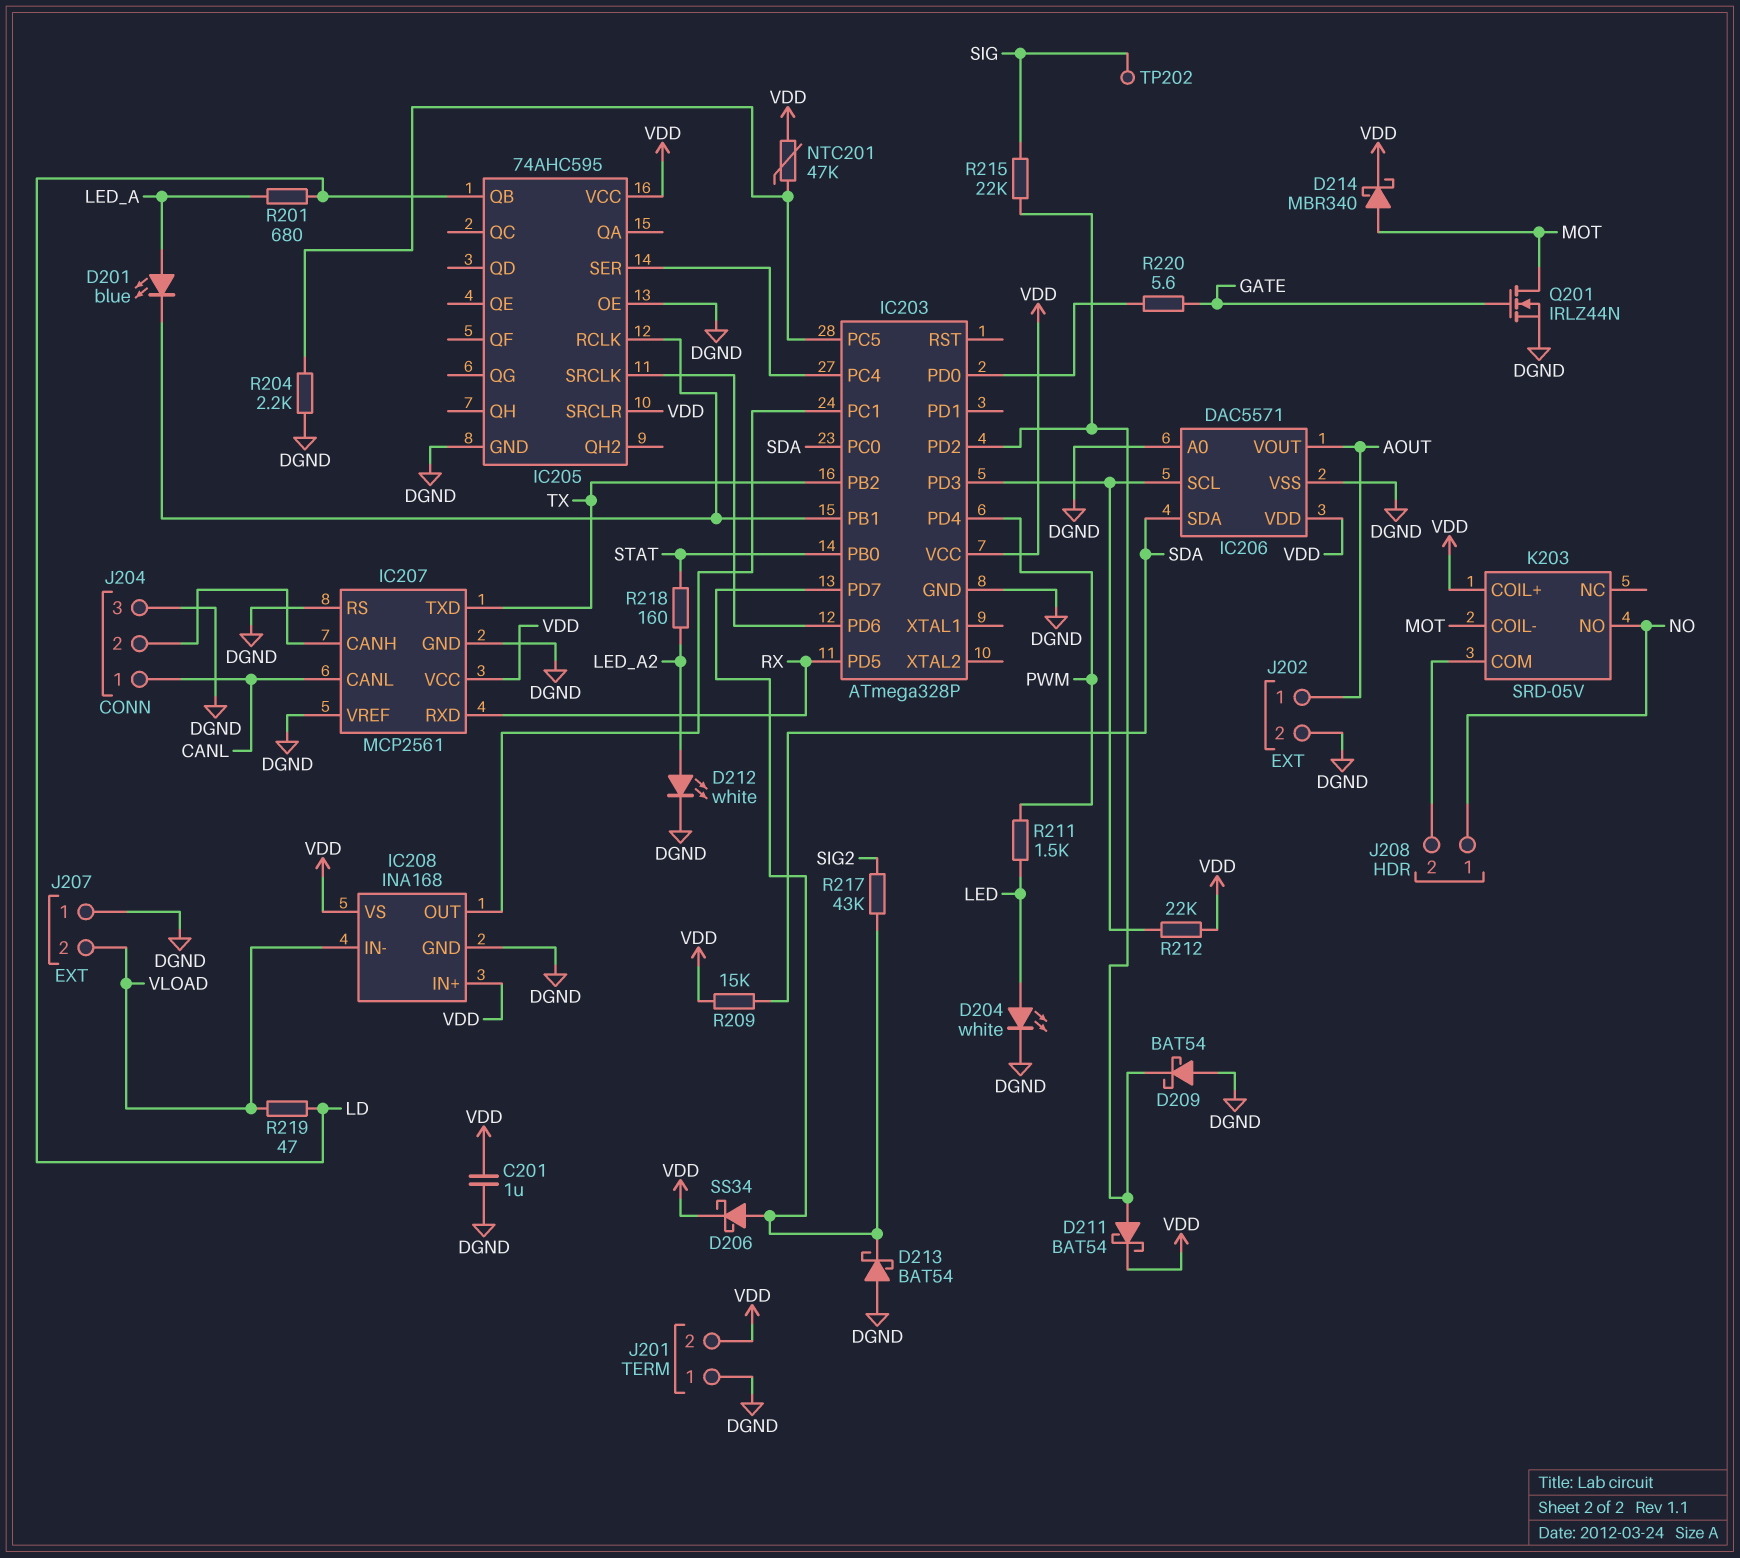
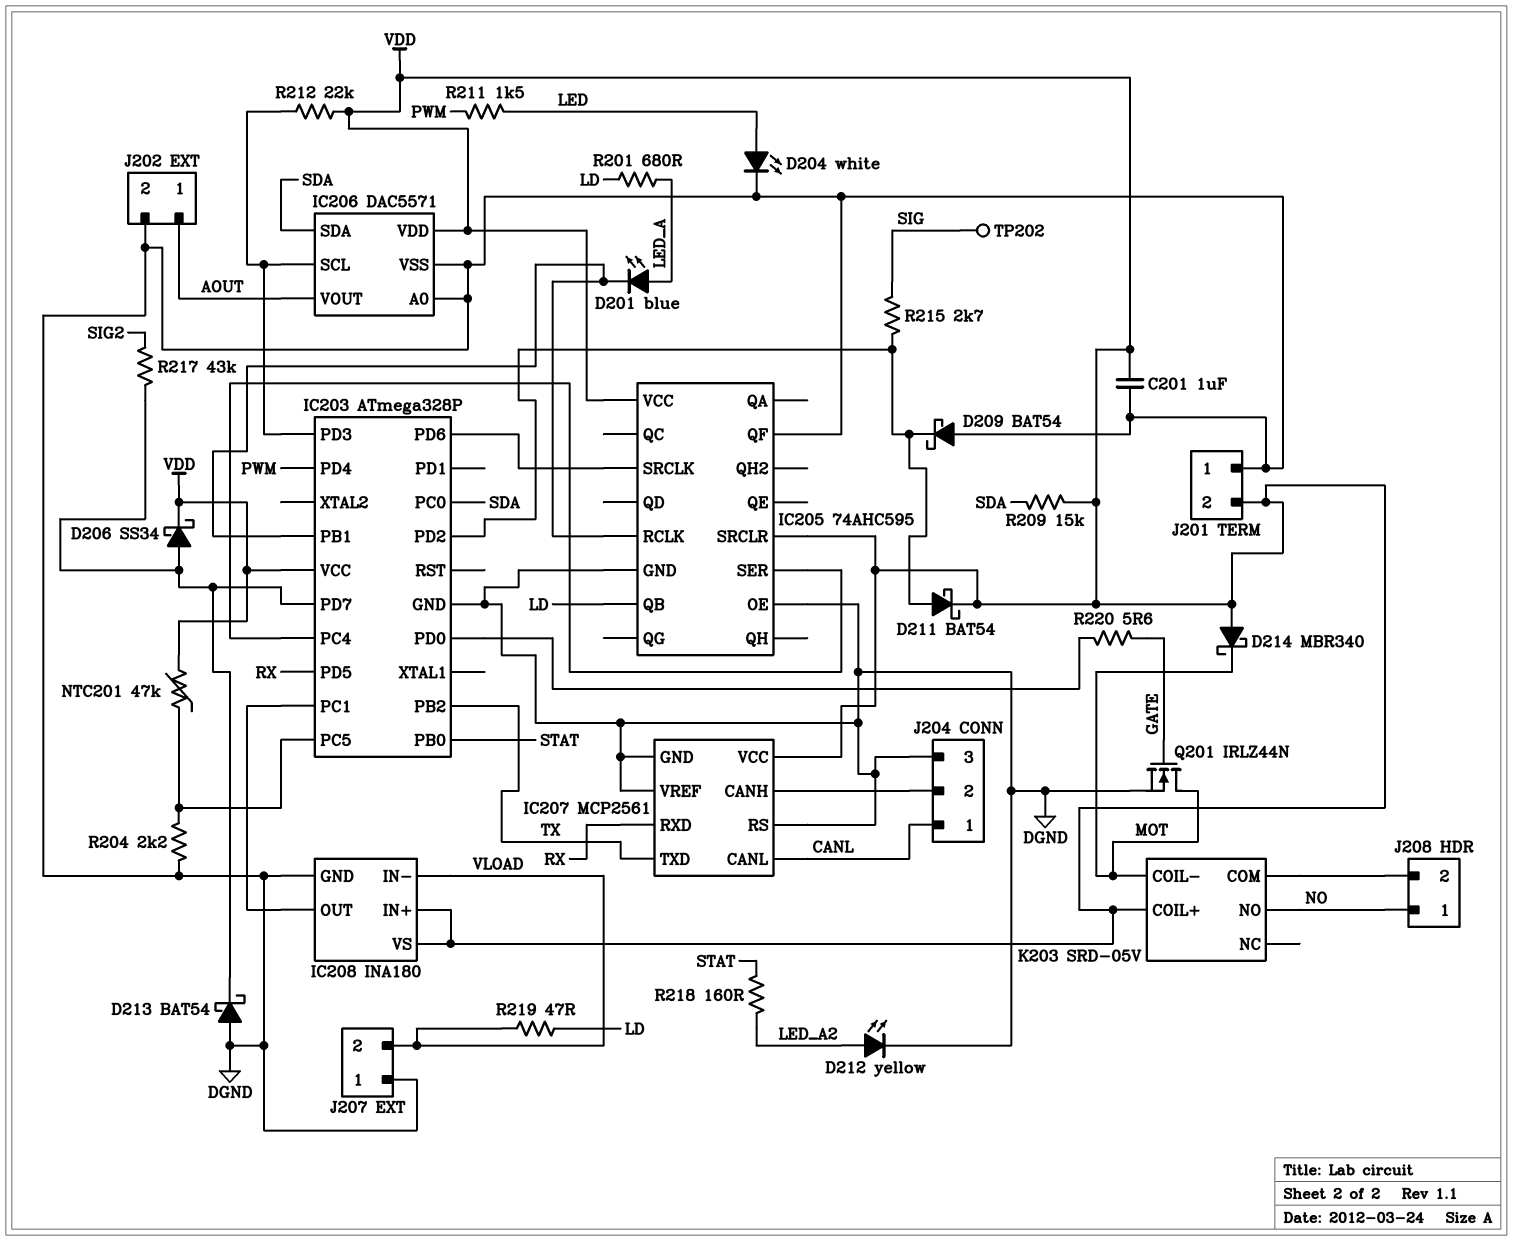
D212: LED white (A LED_A2, K DGND) -> LED yellow (A LED_A2, K DGND)
D214: schottky MBR340 (A MOT, K VDD) -> schottky MBR340 (A VDD, K MOT)
IC205 pin QF: none -> DGND
IC208: INA168 -> INA180
R215: 22k (IC203/PD2, SIG) -> 2.7k (IC203/PD2, SIG)

